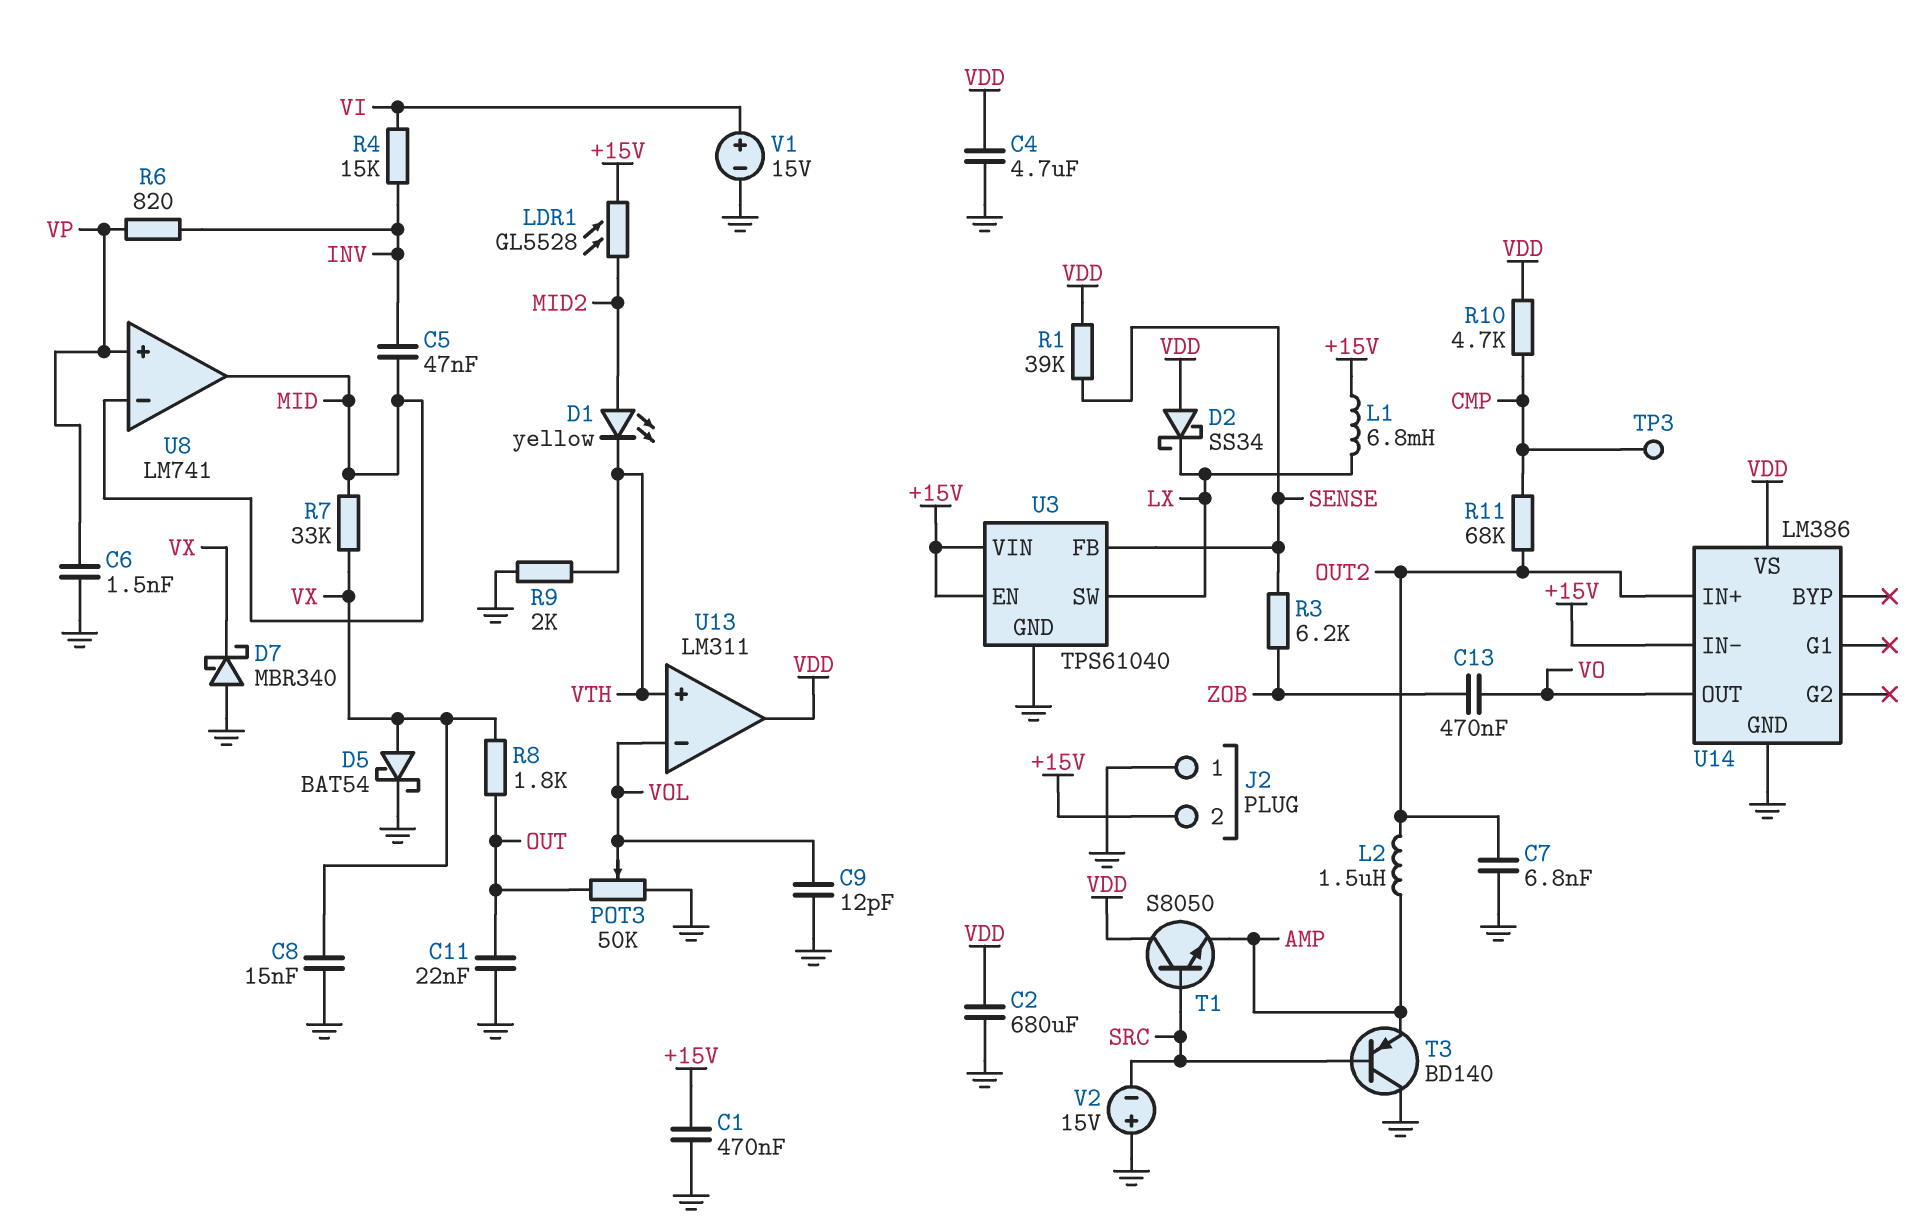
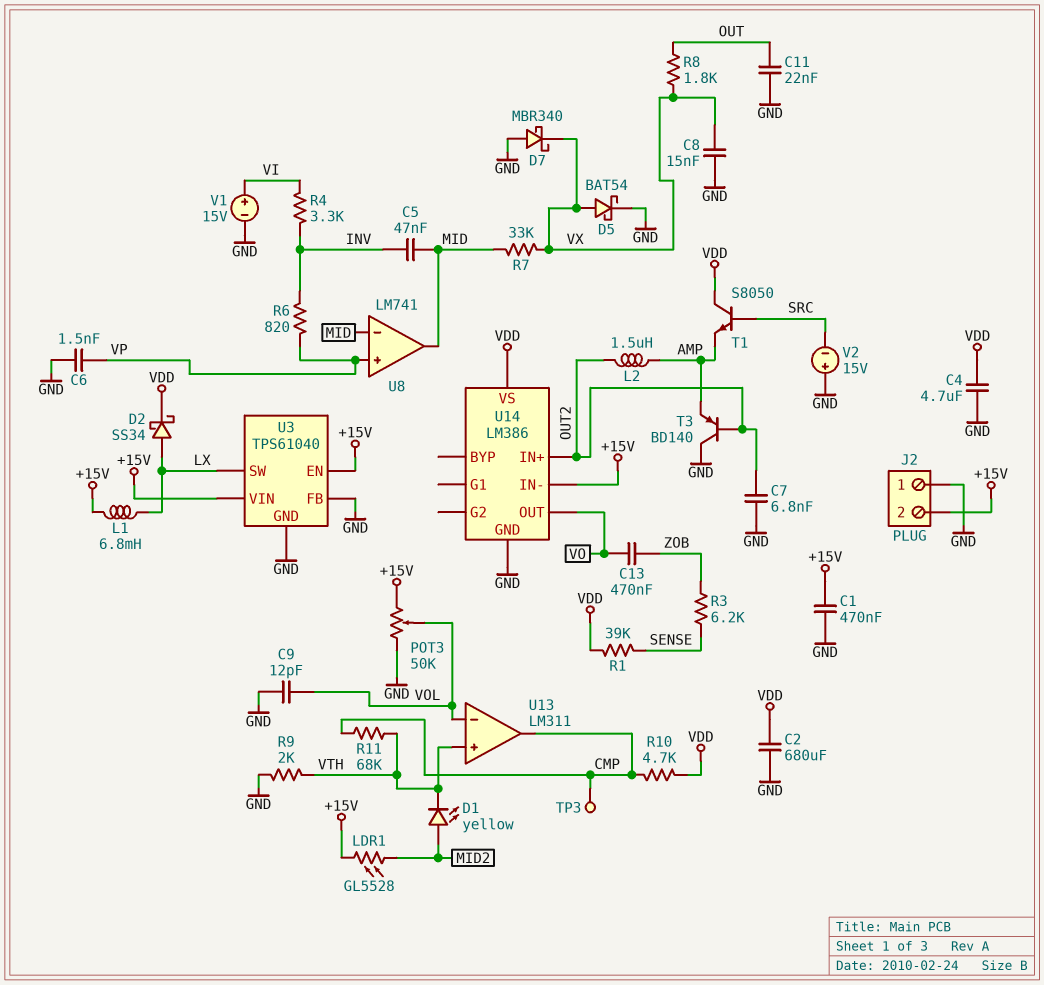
D2: schottky SS34 (A VDD, K LX) -> schottky SS34 (A LX, K VDD)
POT3: 50k (GND, OUT, wiper VOL) -> 50k (+15V, GND, wiper VOL)
R4: 15k (INV, VI) -> 3.3k (INV, VI)
R11: 68k (CMP, OUT2) -> 68k (CMP, VTH)
T3: PNP BD140 (B SRC, C GND, E AMP) -> PNP BD140 (B OUT2, C GND, E AMP)
U3 pin FB: SENSE -> GND
U13 pin out: VDD -> CMP

